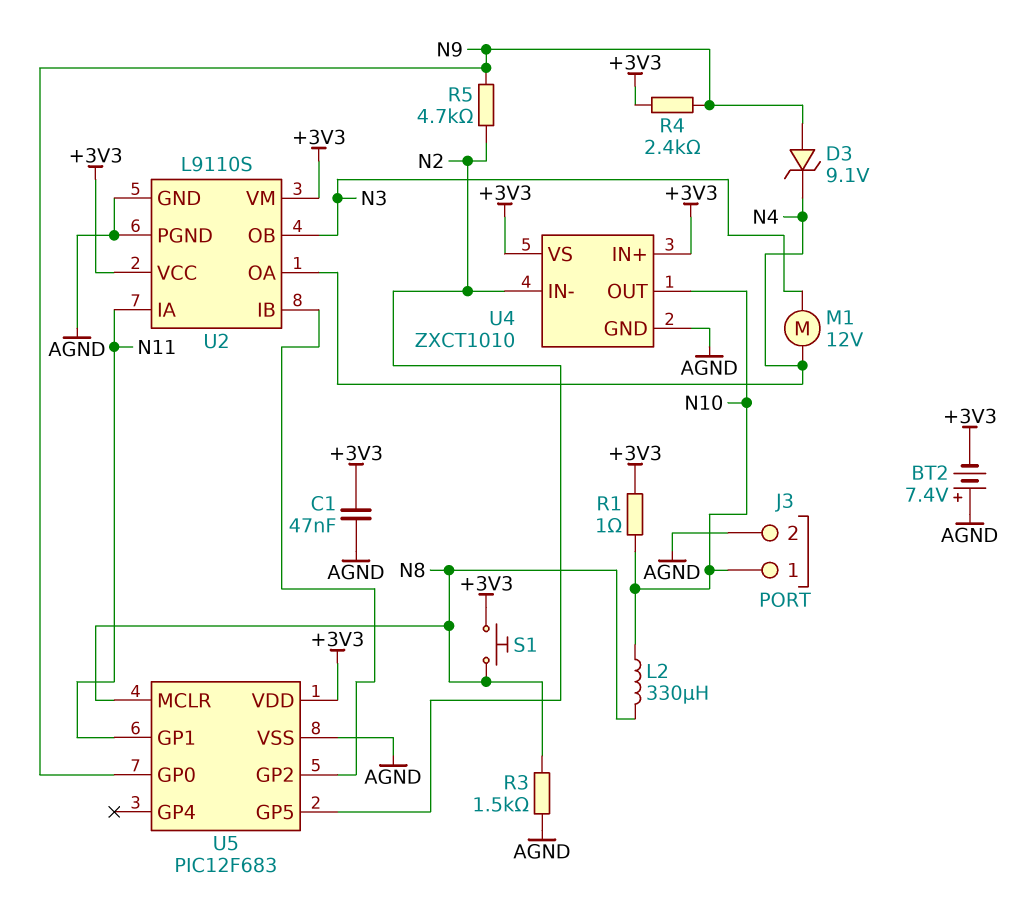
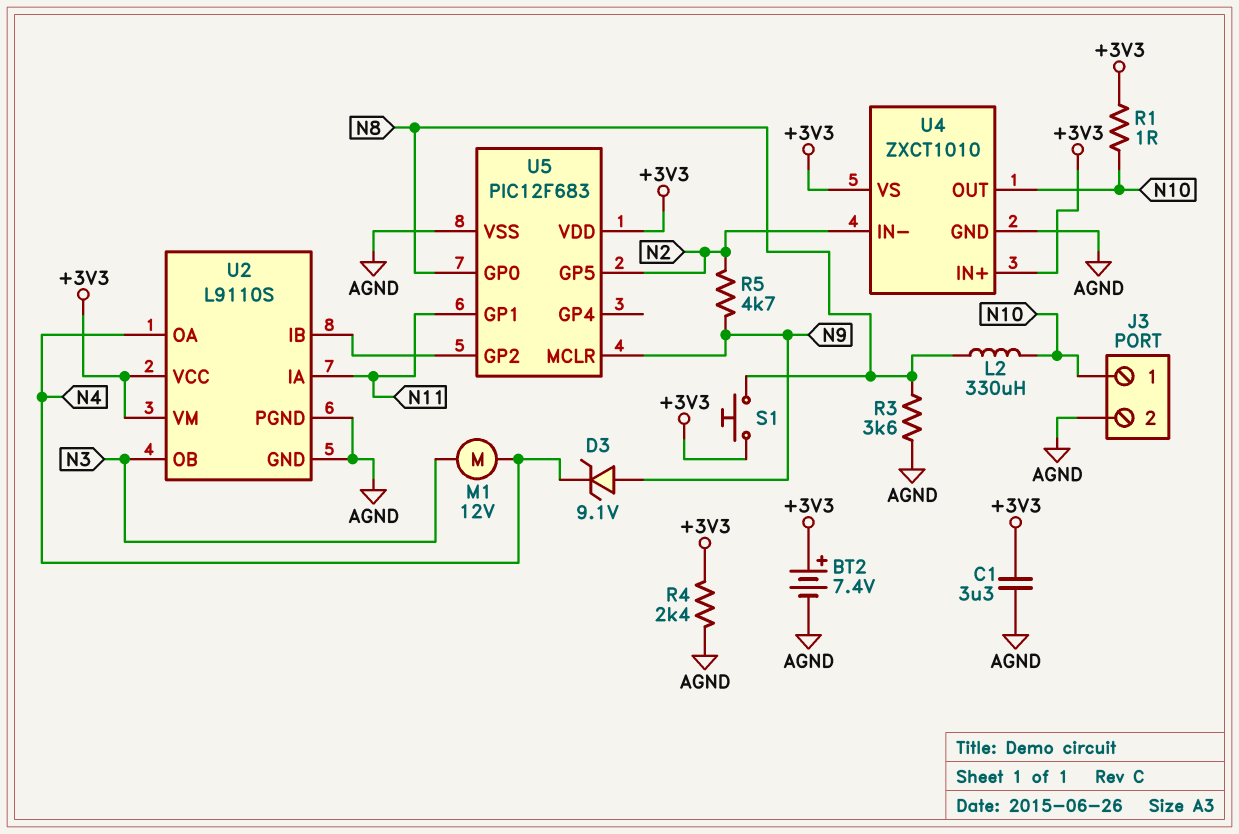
BT2: 7.4V (plus AGND, minus +3V3) -> 7.4V (plus +3V3, minus AGND)
C1: 47nF (+3V3, AGND) -> 3.3uF (+3V3, AGND)
R3: 1.5k (AGND, N8) -> 3.6k (AGND, N8)
R4: 2.4k (+3V3, N9) -> 2.4k (+3V3, AGND)
U5 pin GP0: N9 -> N8
U5 pin MCLR: N8 -> N9

